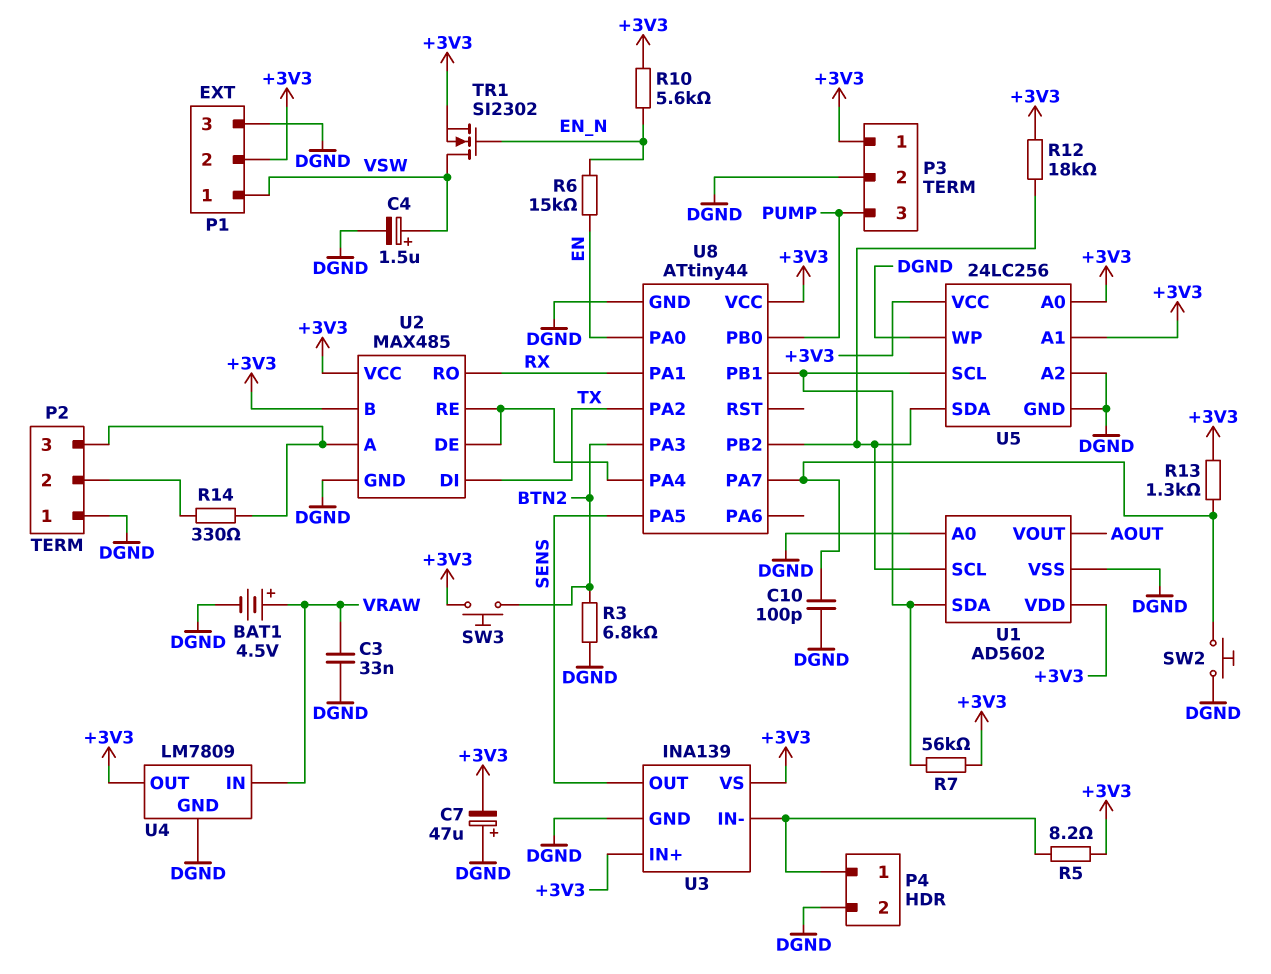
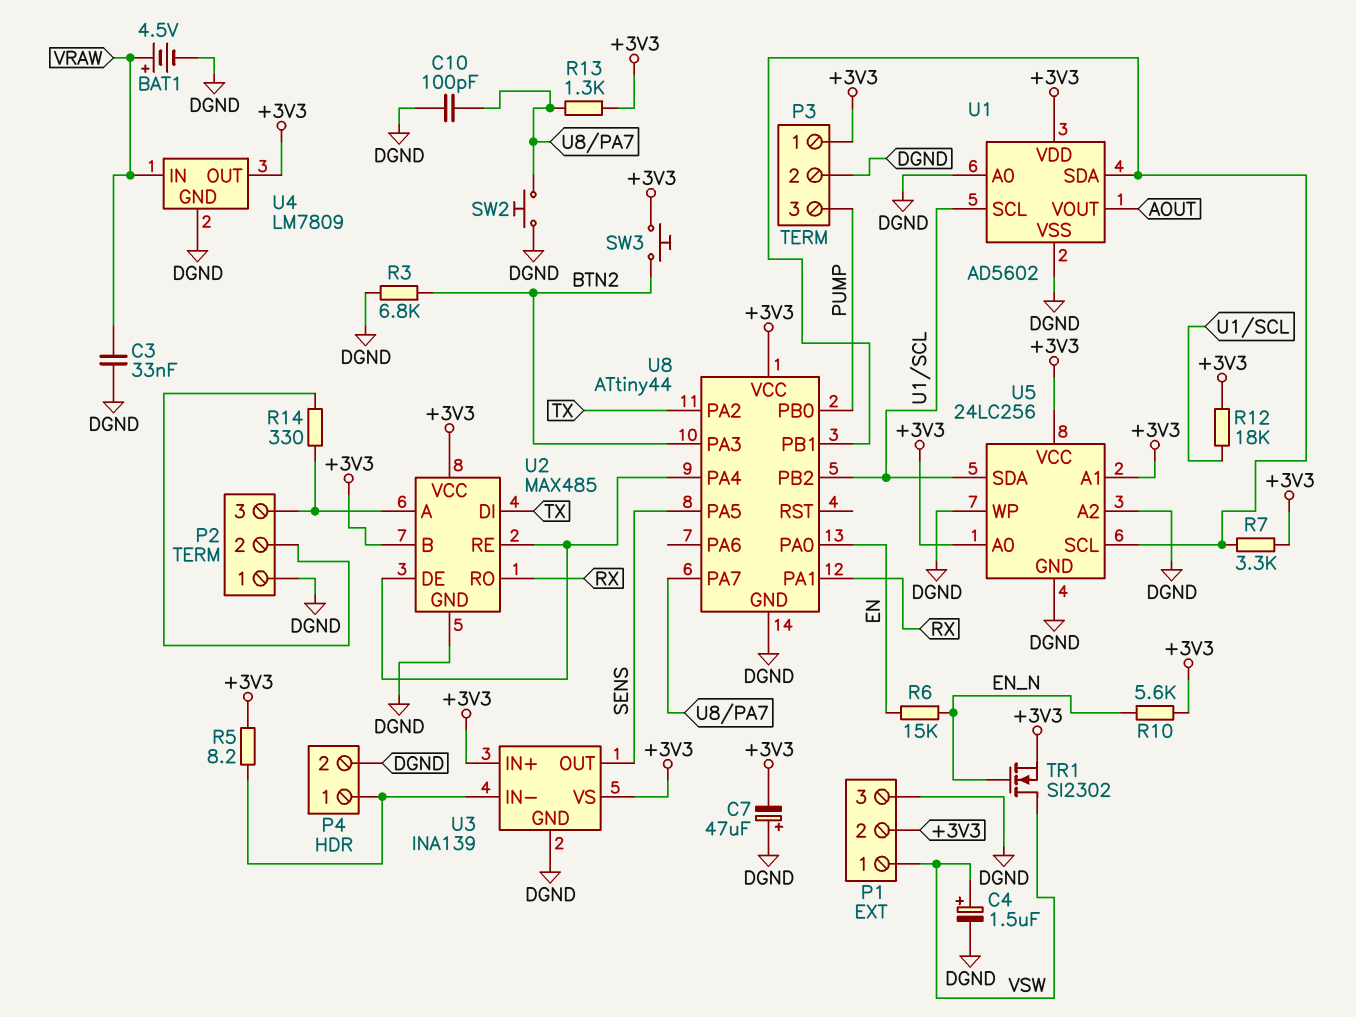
R7: 56k (+3V3, U1/SDA) -> 3.3k (+3V3, U1/SDA)

